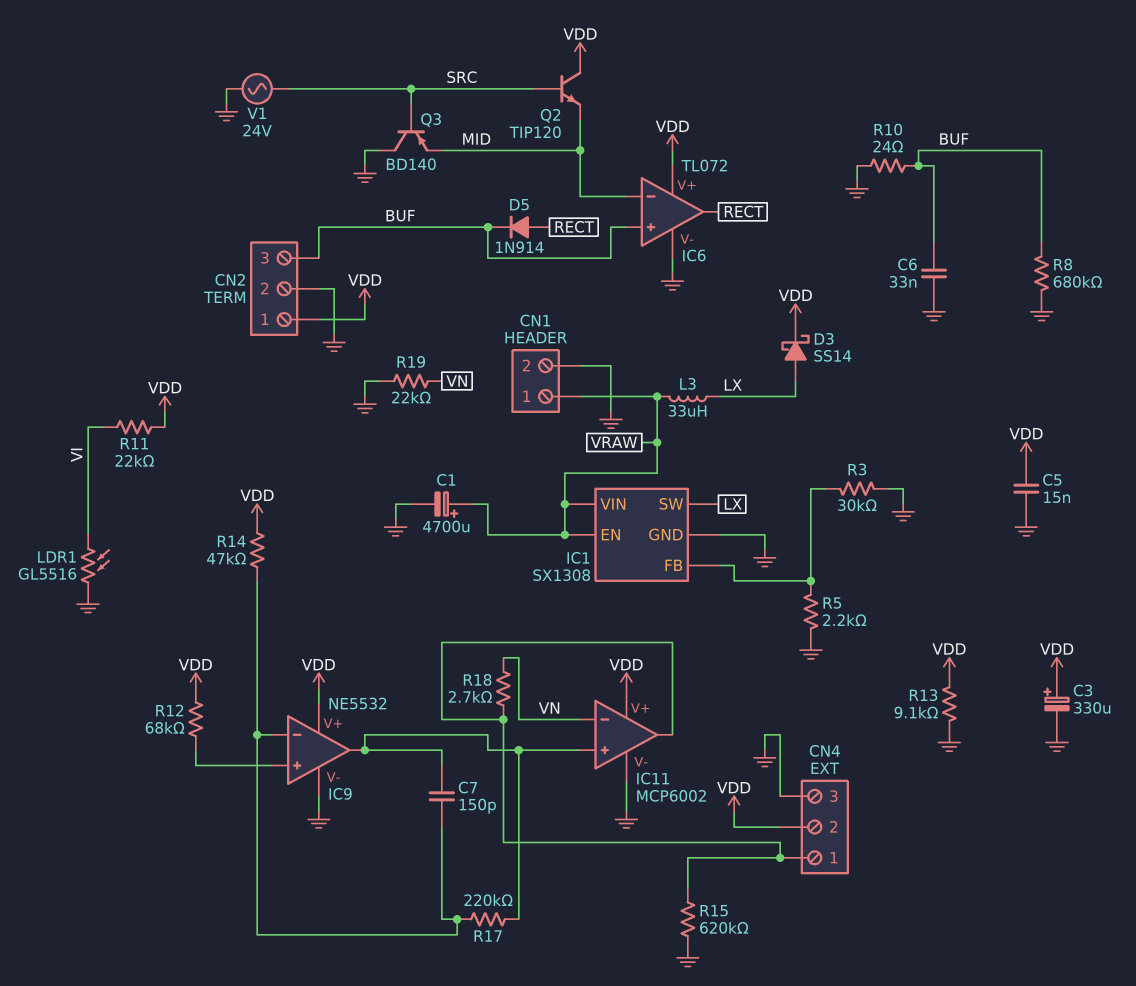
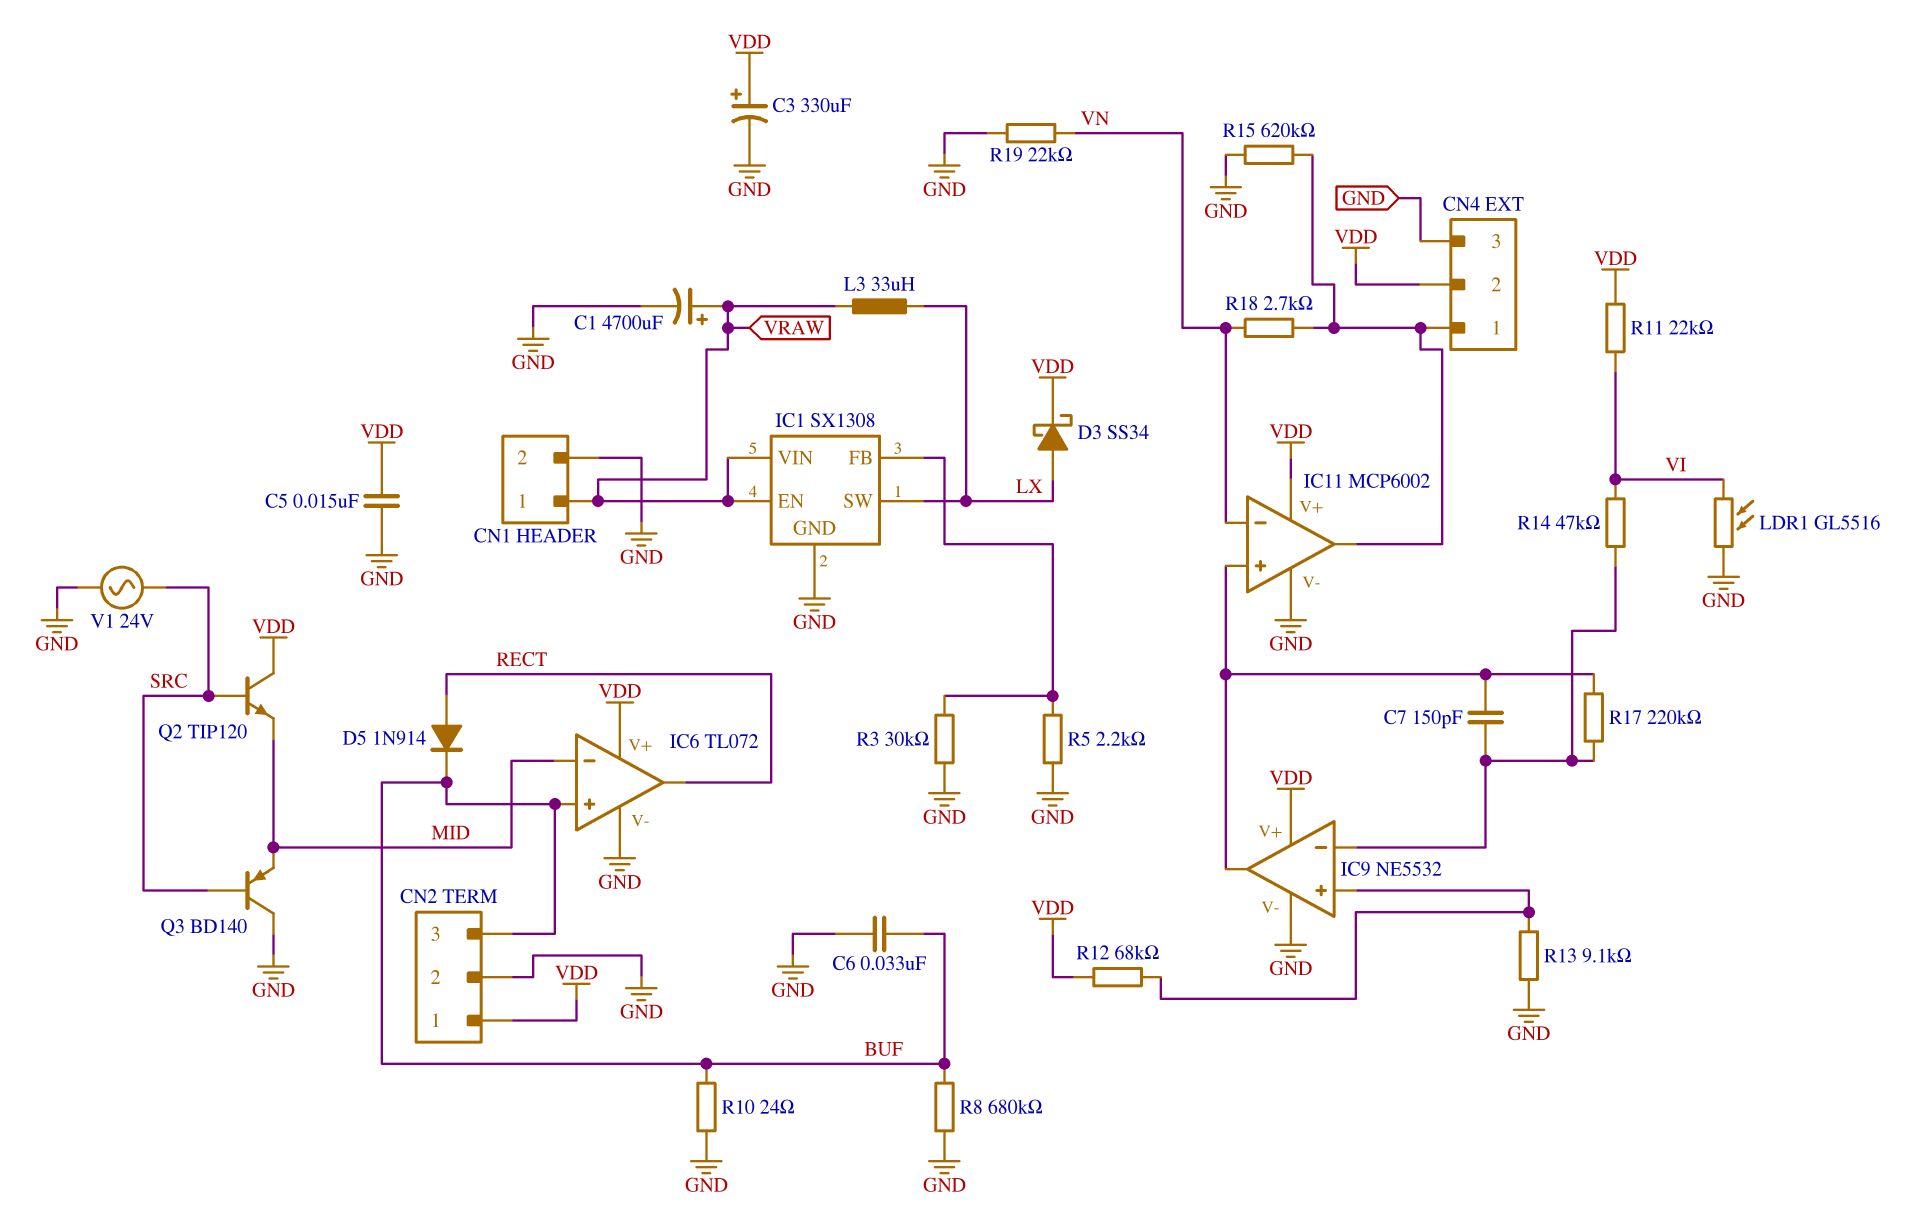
D3: schottky SS14 (A LX, K VDD) -> schottky SS34 (A LX, K VDD)
R13: 9.1k (GND, VDD) -> 9.1k (GND, IC9/in+)
R14: 47k (IC9/in-, VDD) -> 47k (IC9/in-, VI)

